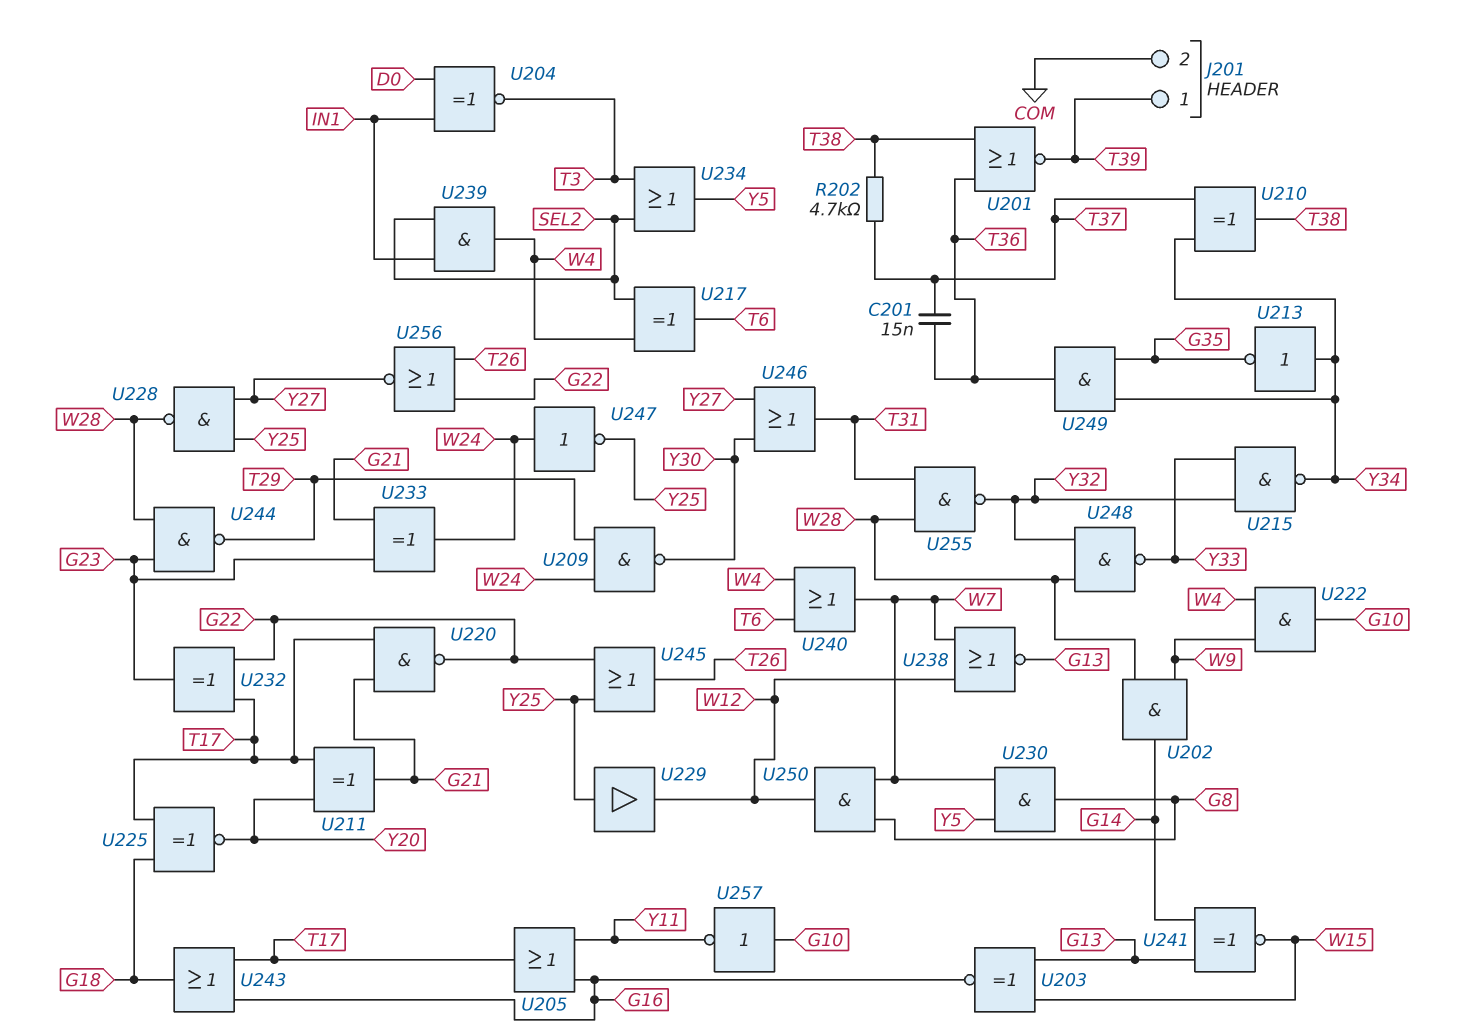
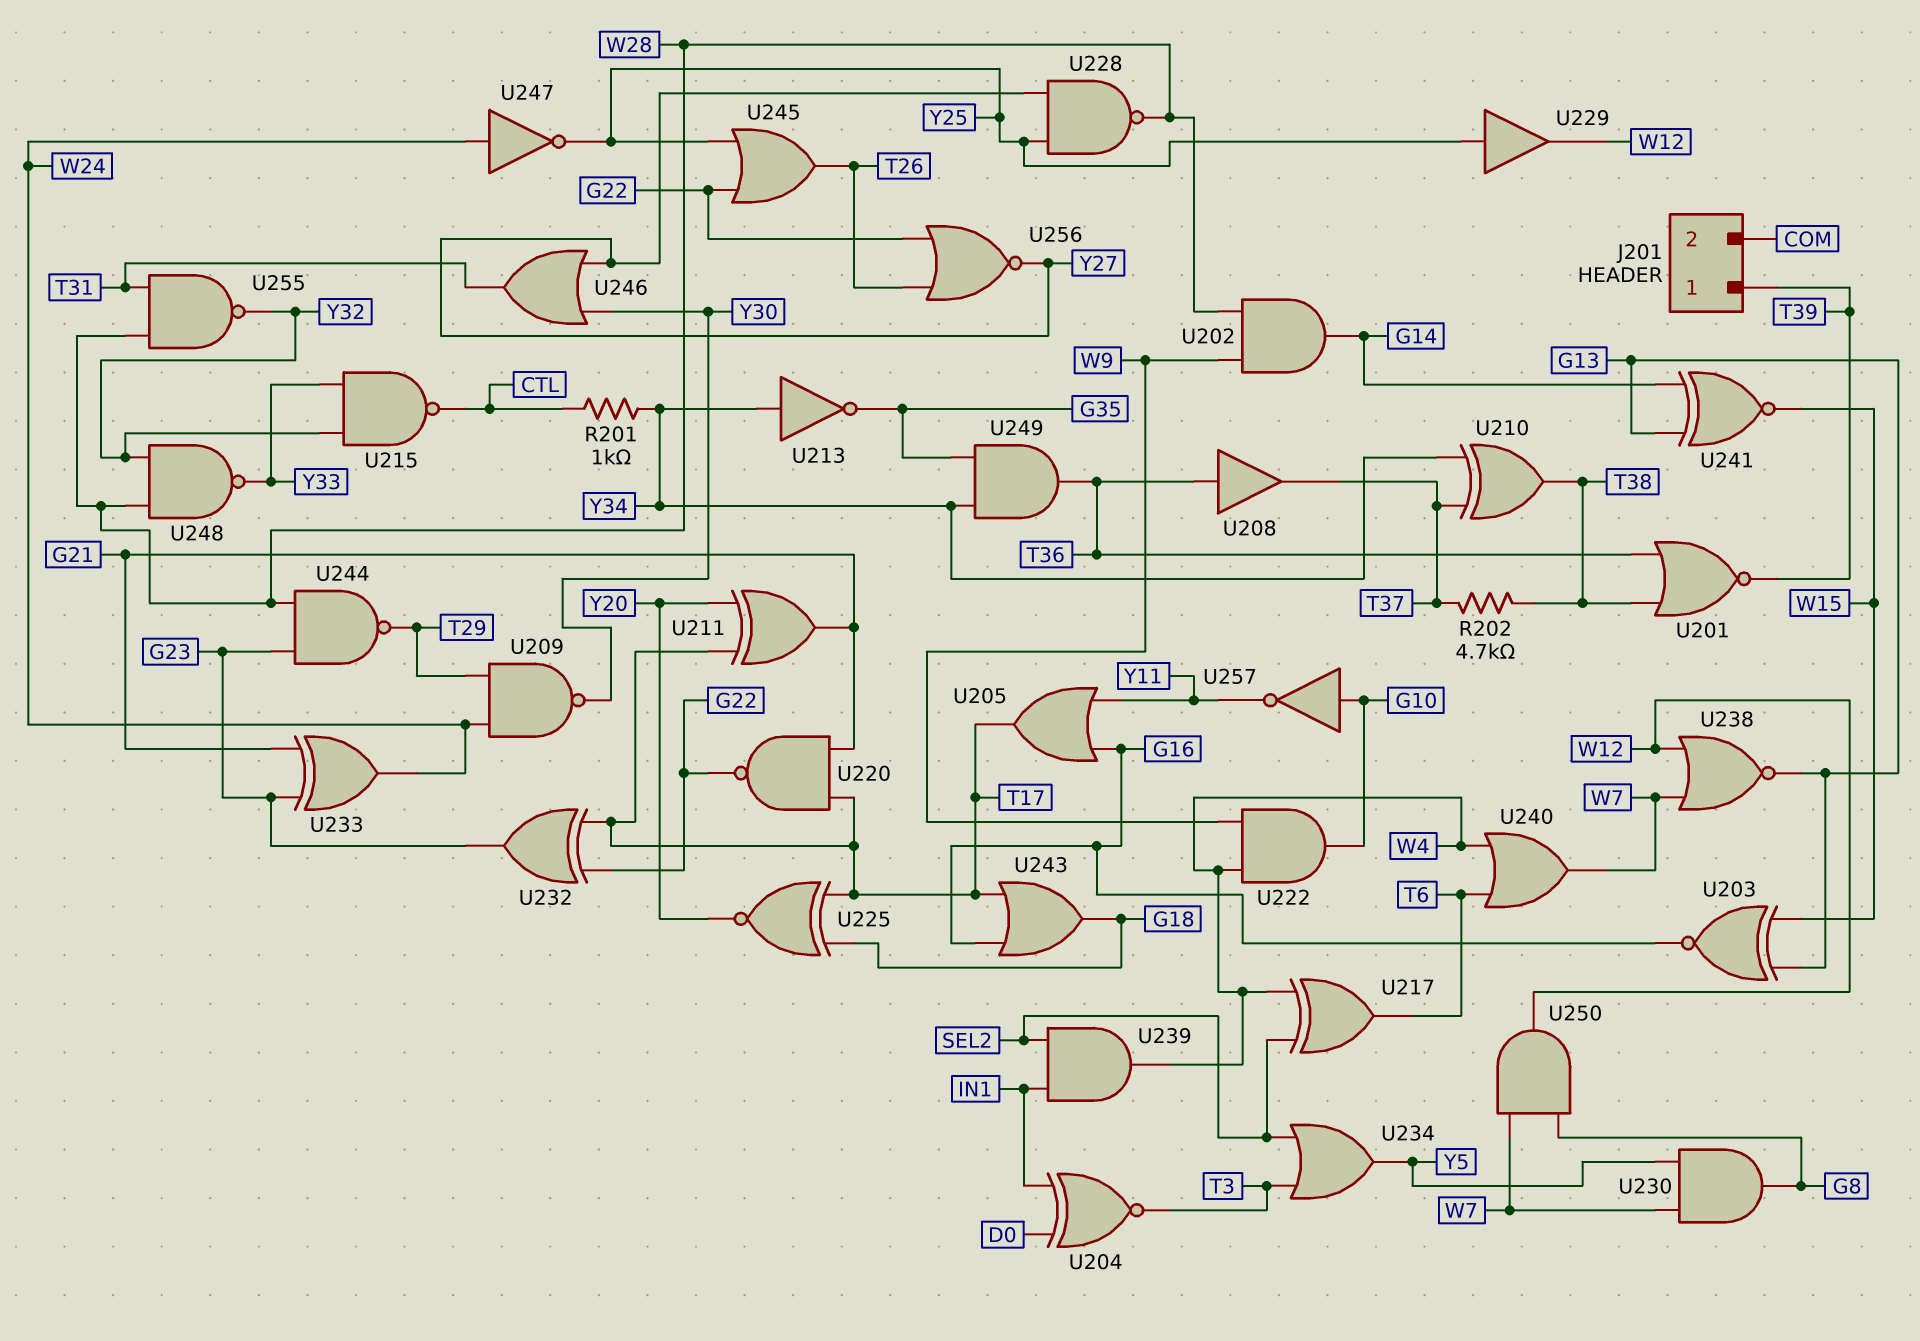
C201: 15nF (T36, T37) -> none
R201: none -> 1k (CTL, Y34)
U208: none -> buffer (in T36, out T37)
U215: NAND (in Y32, in Y33, out Y34) -> NAND (in Y32, in Y33, out CTL)

